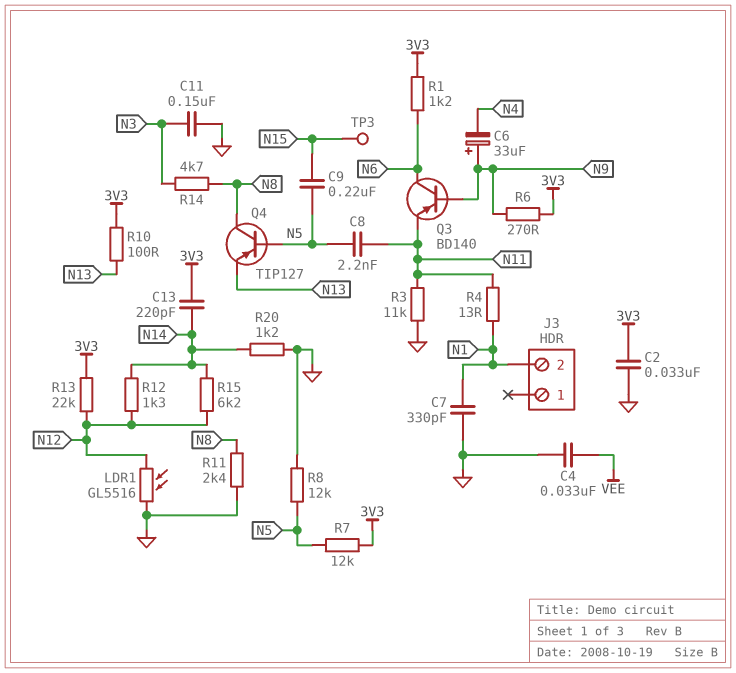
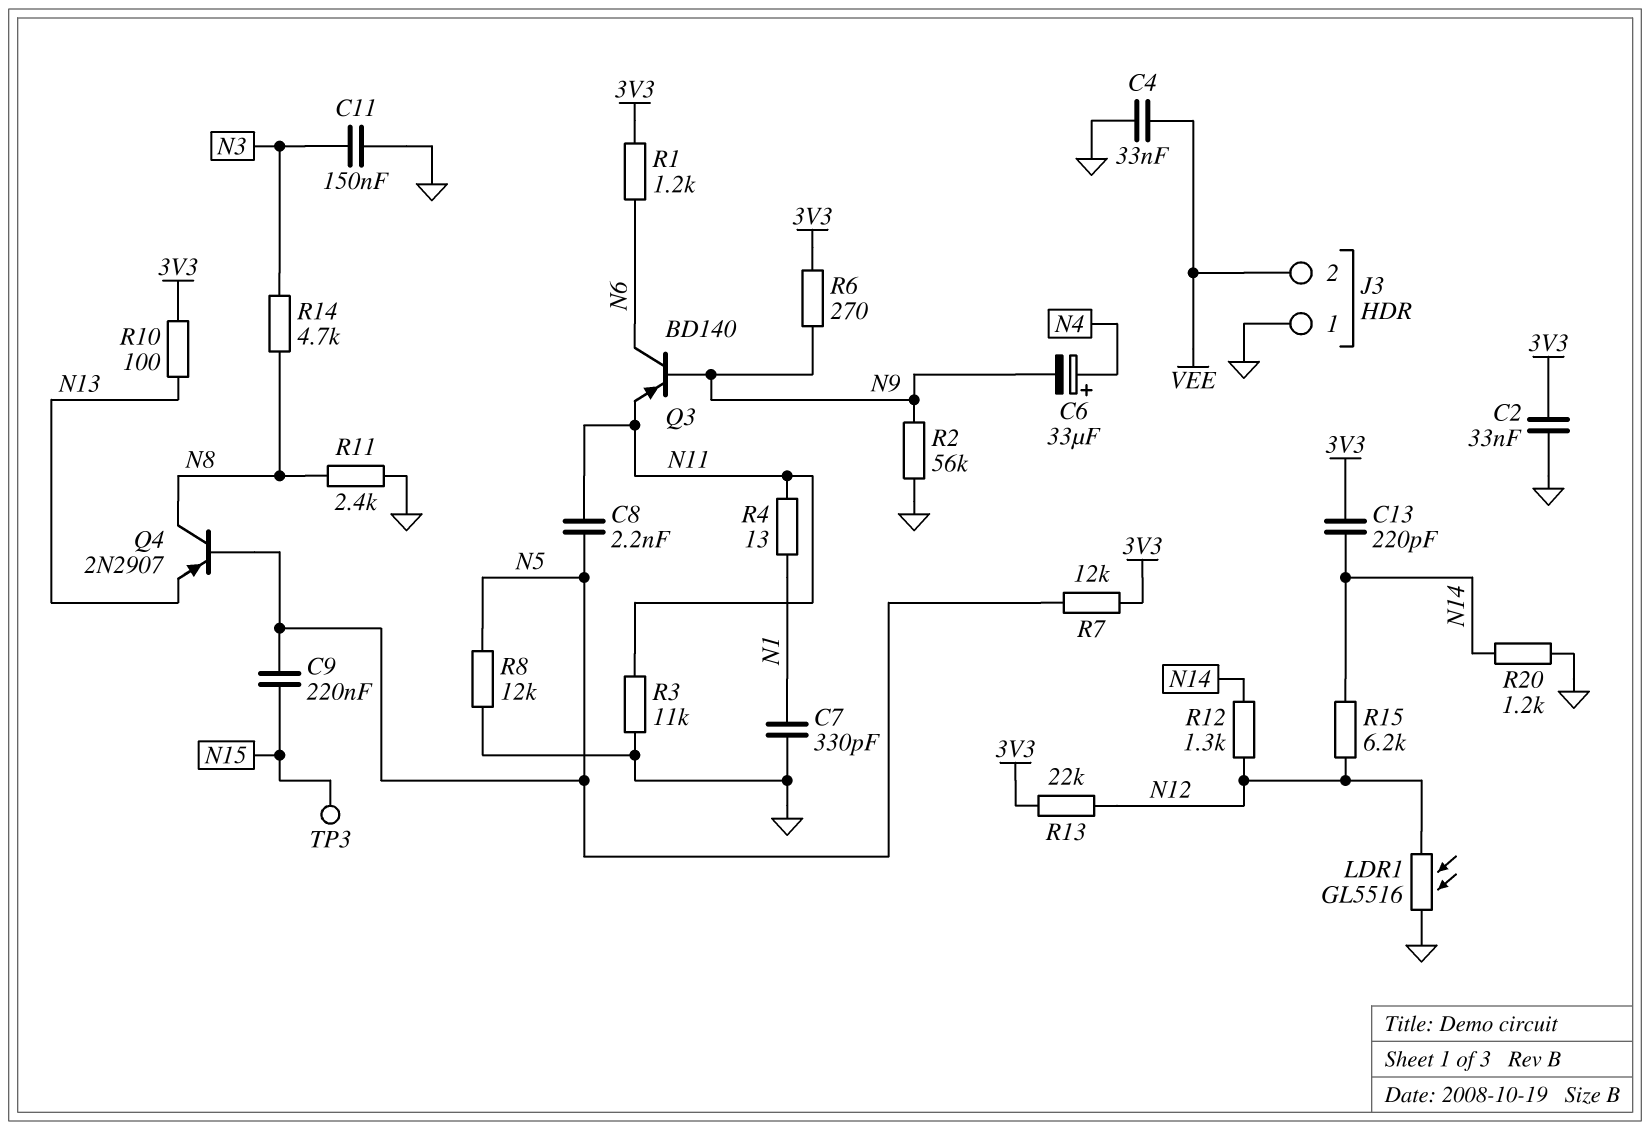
C6: 33uF (plus N9, minus N4) -> 33uF (plus N4, minus N9)
J3 pin 1: none -> GND
J3 pin 2: N1 -> VEE
Q4: PNP TIP127 (B N5, C N8, E N13) -> PNP 2N2907 (B N5, C N8, E N13)
R2: none -> 56k (GND, N9)

